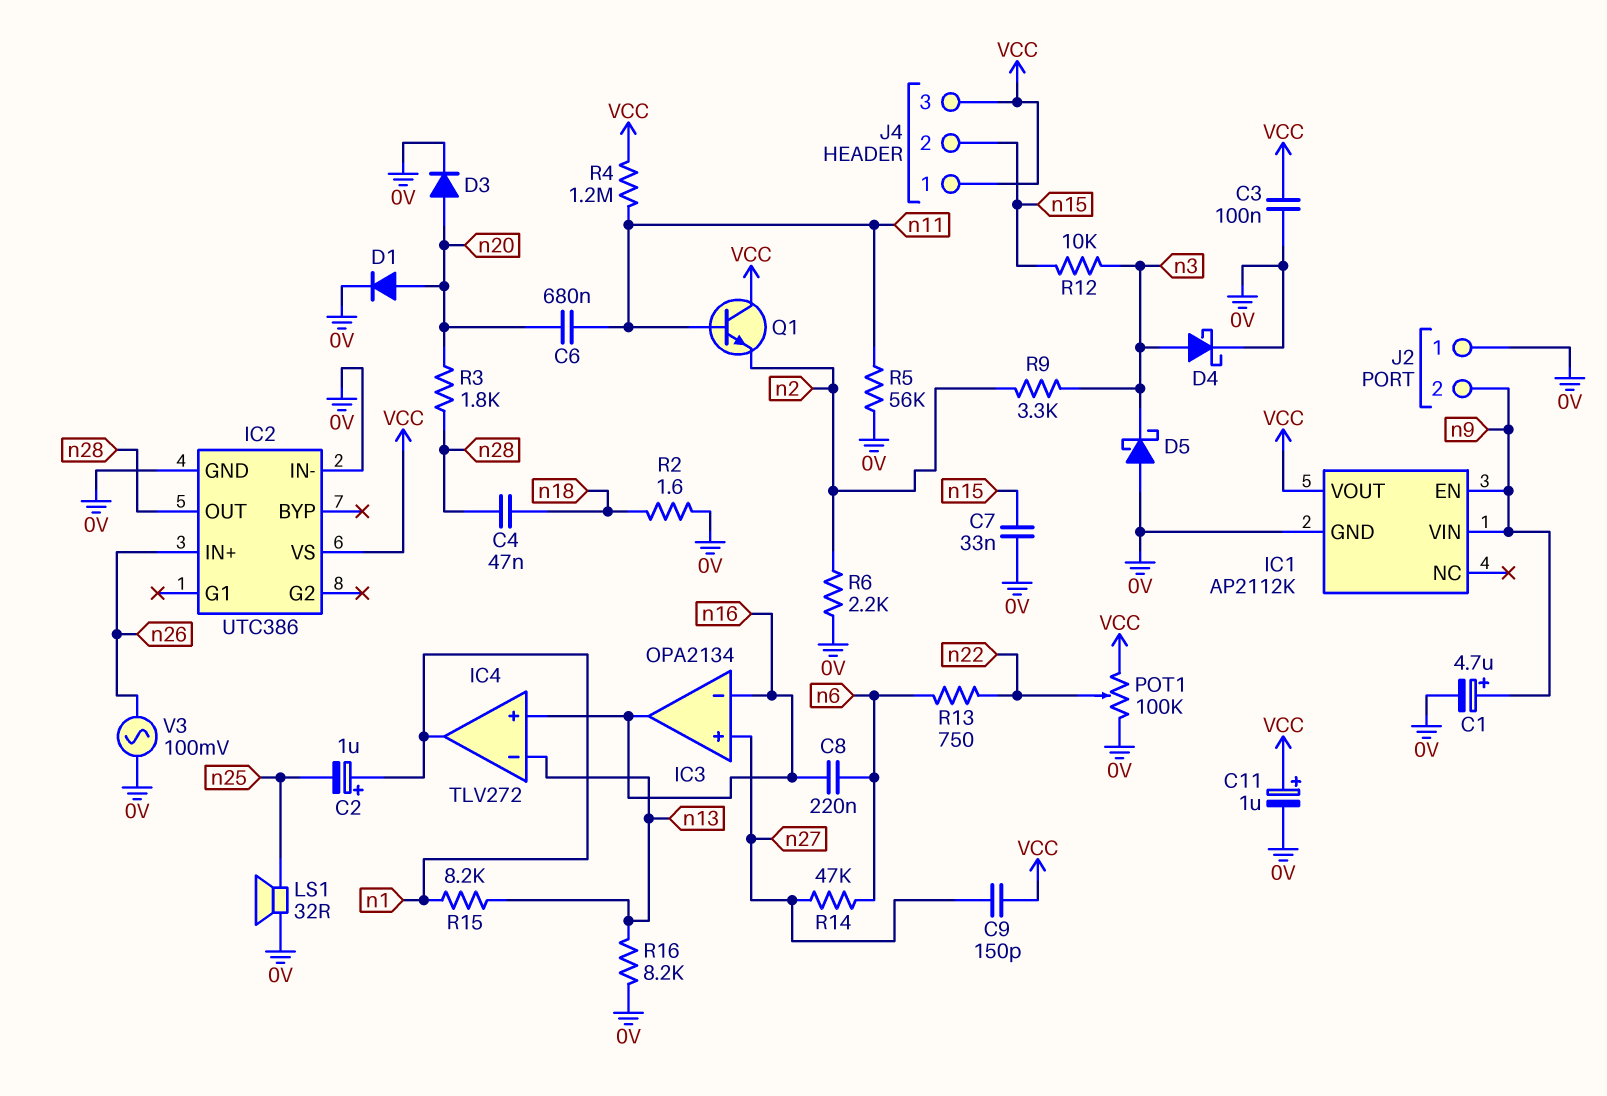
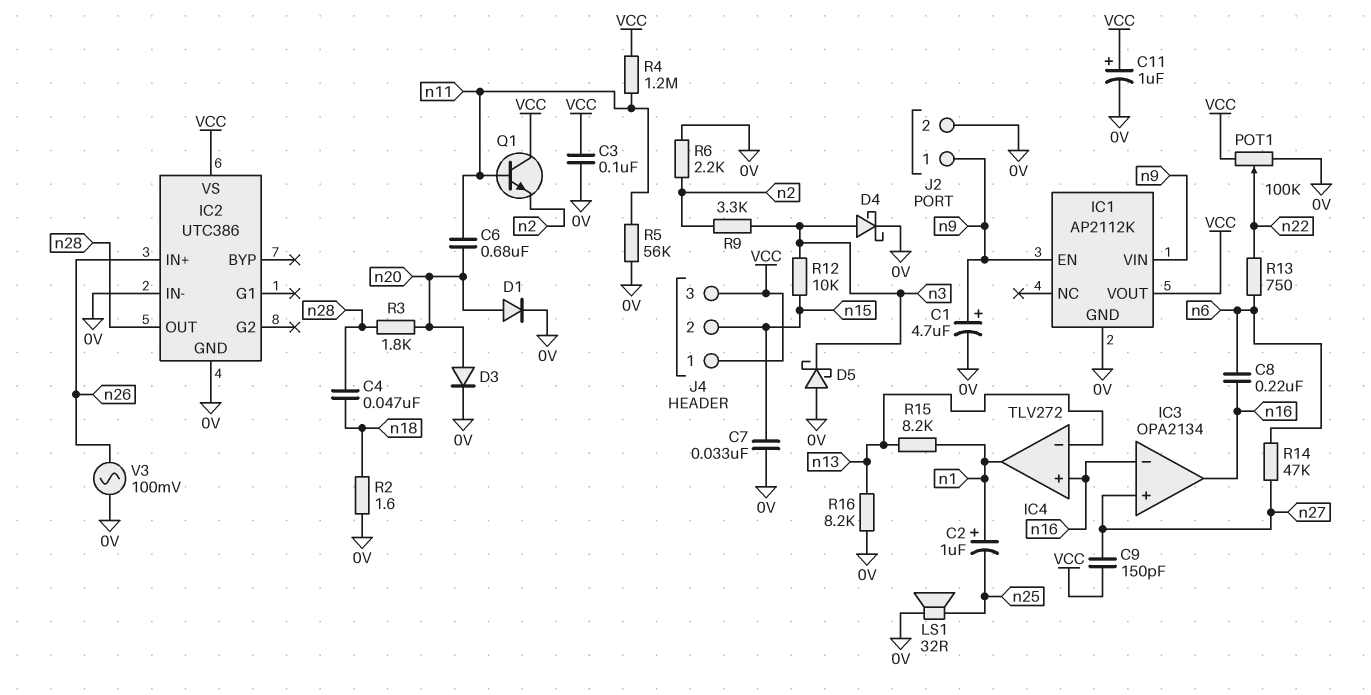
J2 pin 1: 0V -> n9
J2 pin 2: n9 -> 0V

